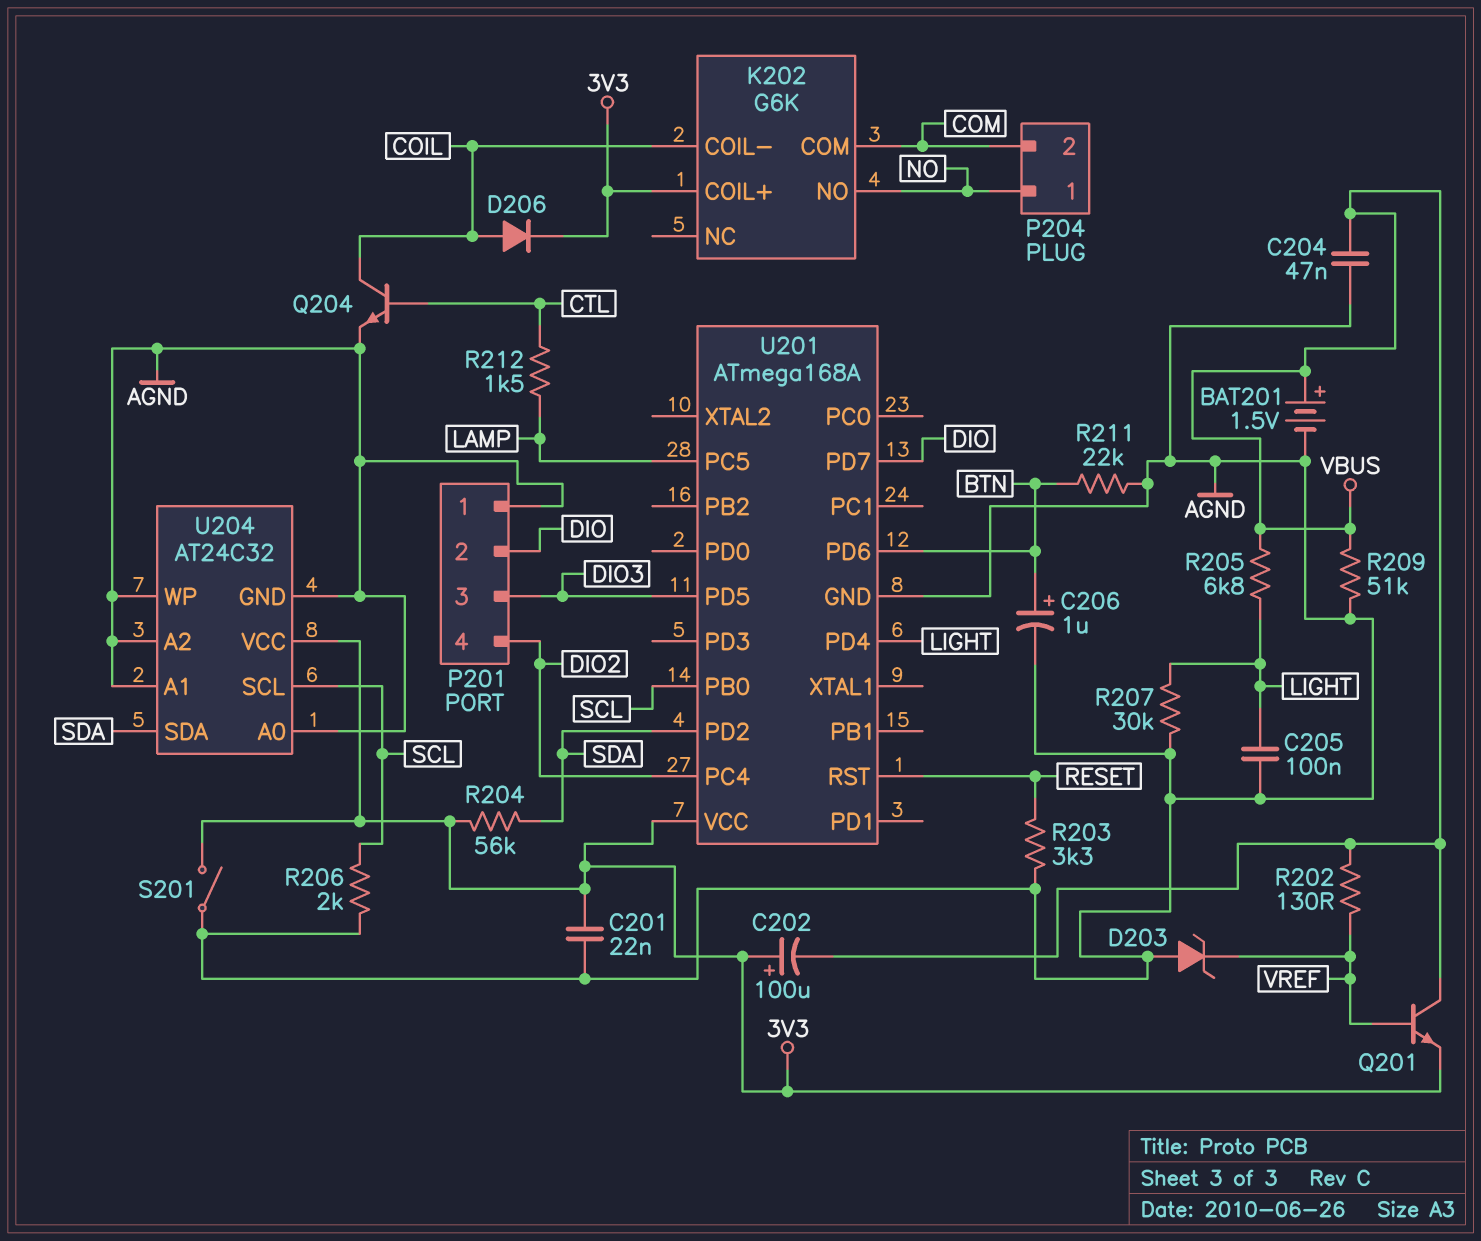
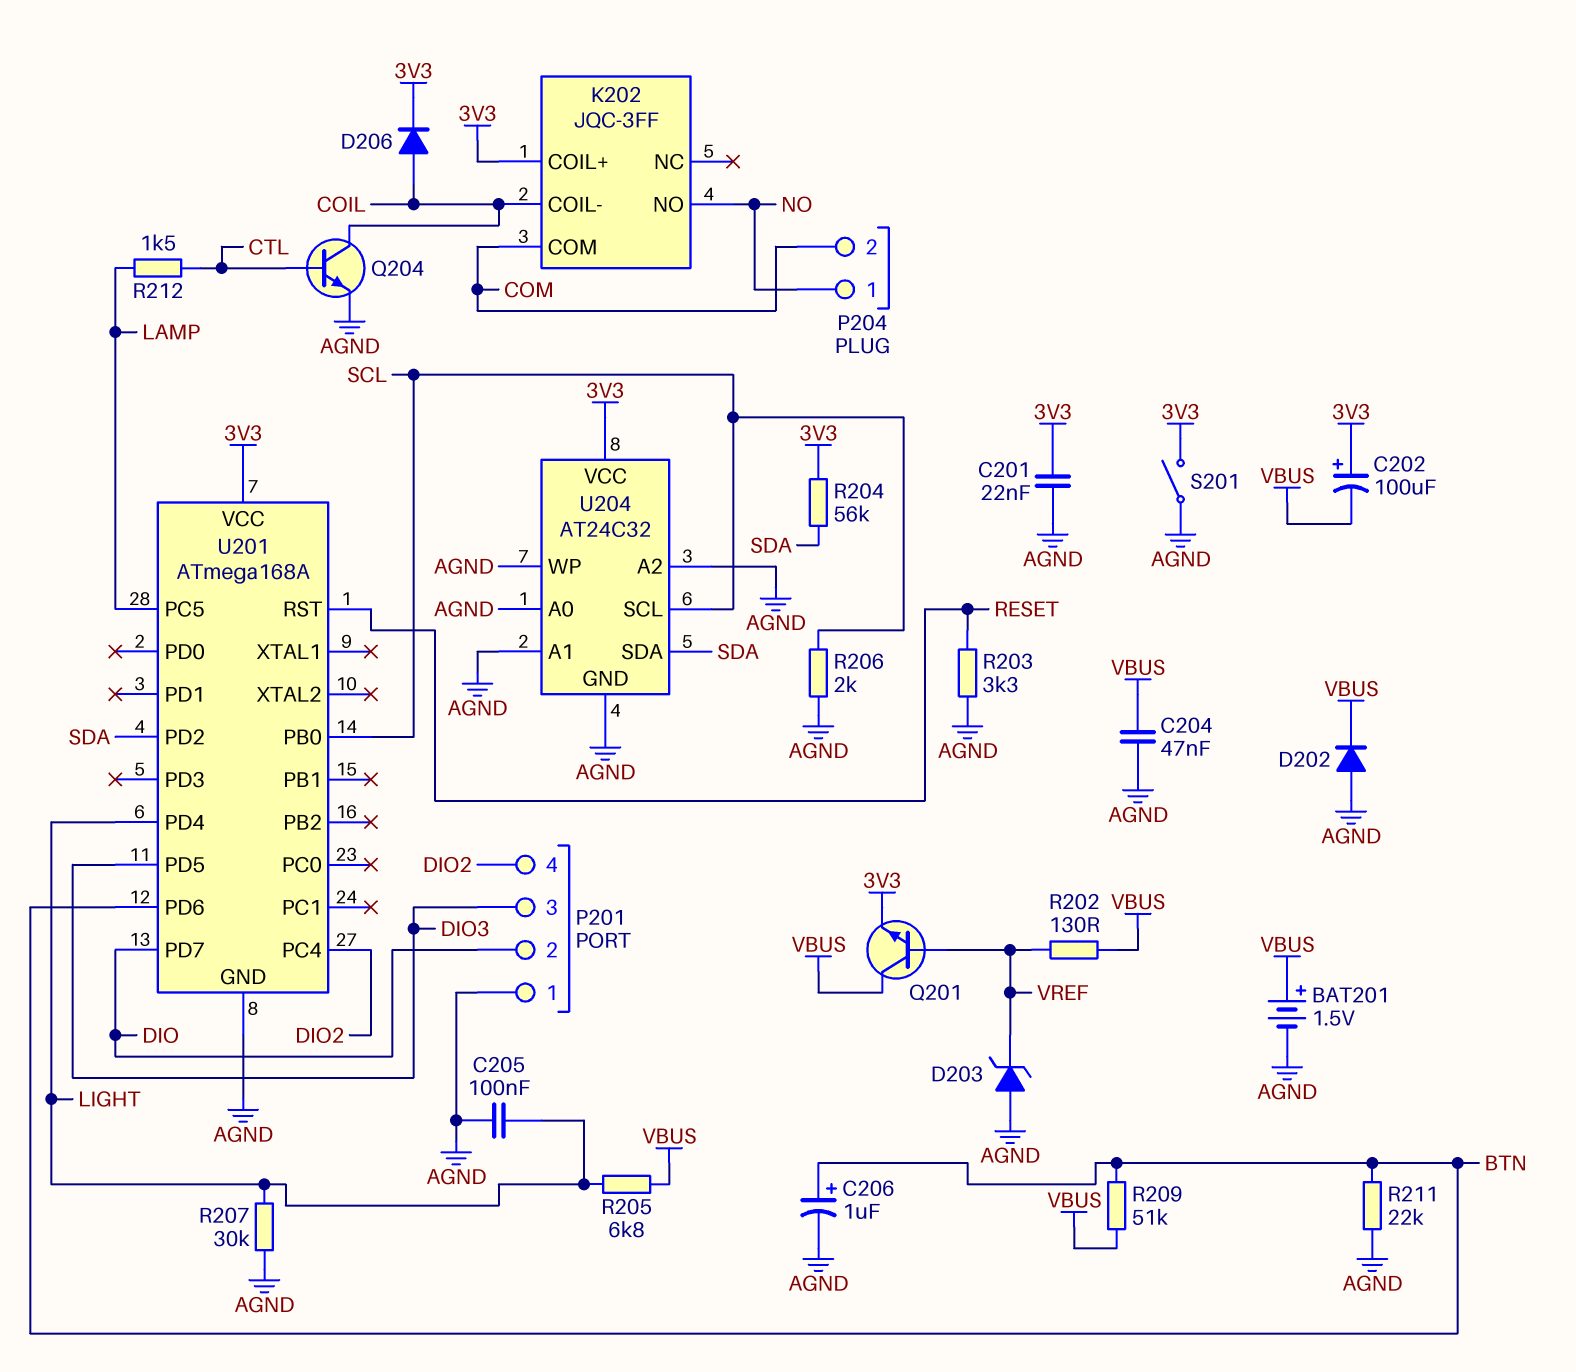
D202: none -> diode (A AGND, K VBUS)
K202: G6K -> JQC-3FF
R209: 51k (AGND, VBUS) -> 51k (BTN, VBUS)

